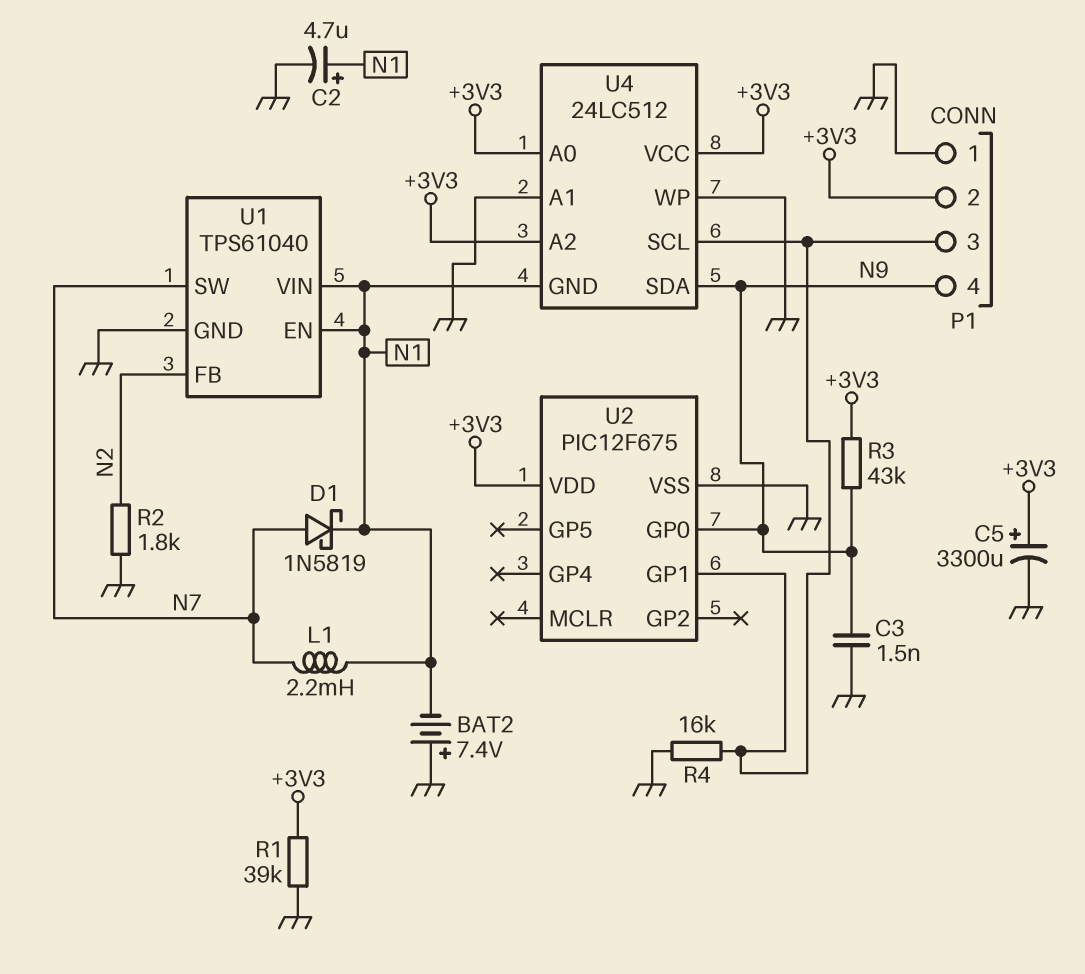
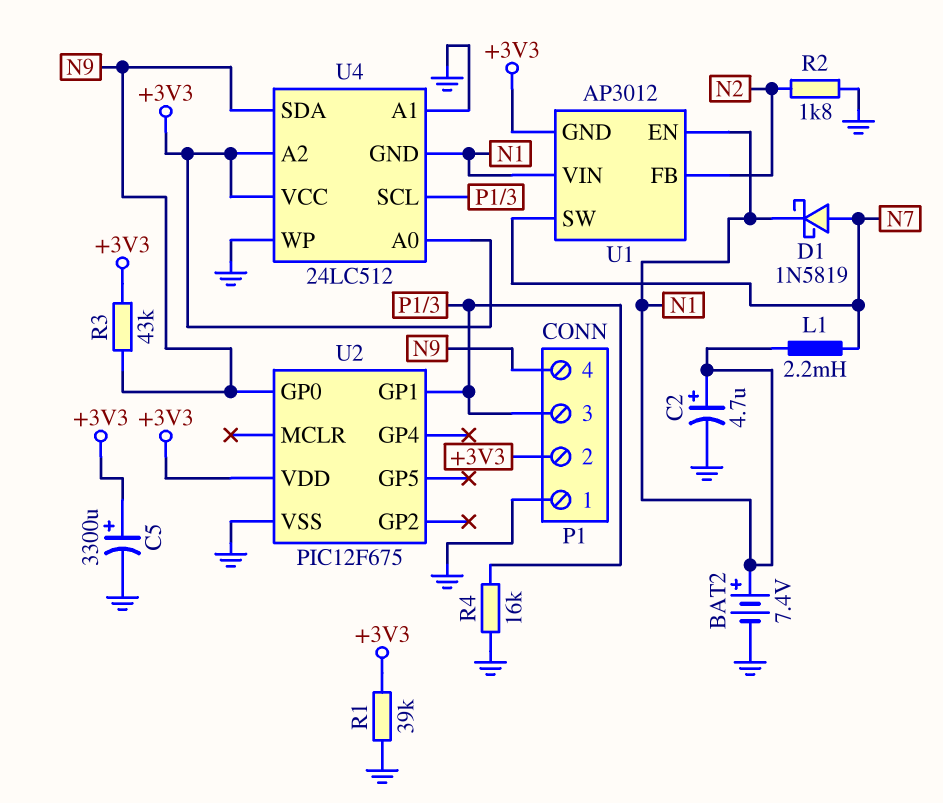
BAT2: 7.4V (plus GND, minus N1) -> 7.4V (plus N1, minus GND)
C3: 1.5nF (GND, N9) -> none
U1: TPS61040 -> AP3012
U1 pin GND: GND -> +3V3

